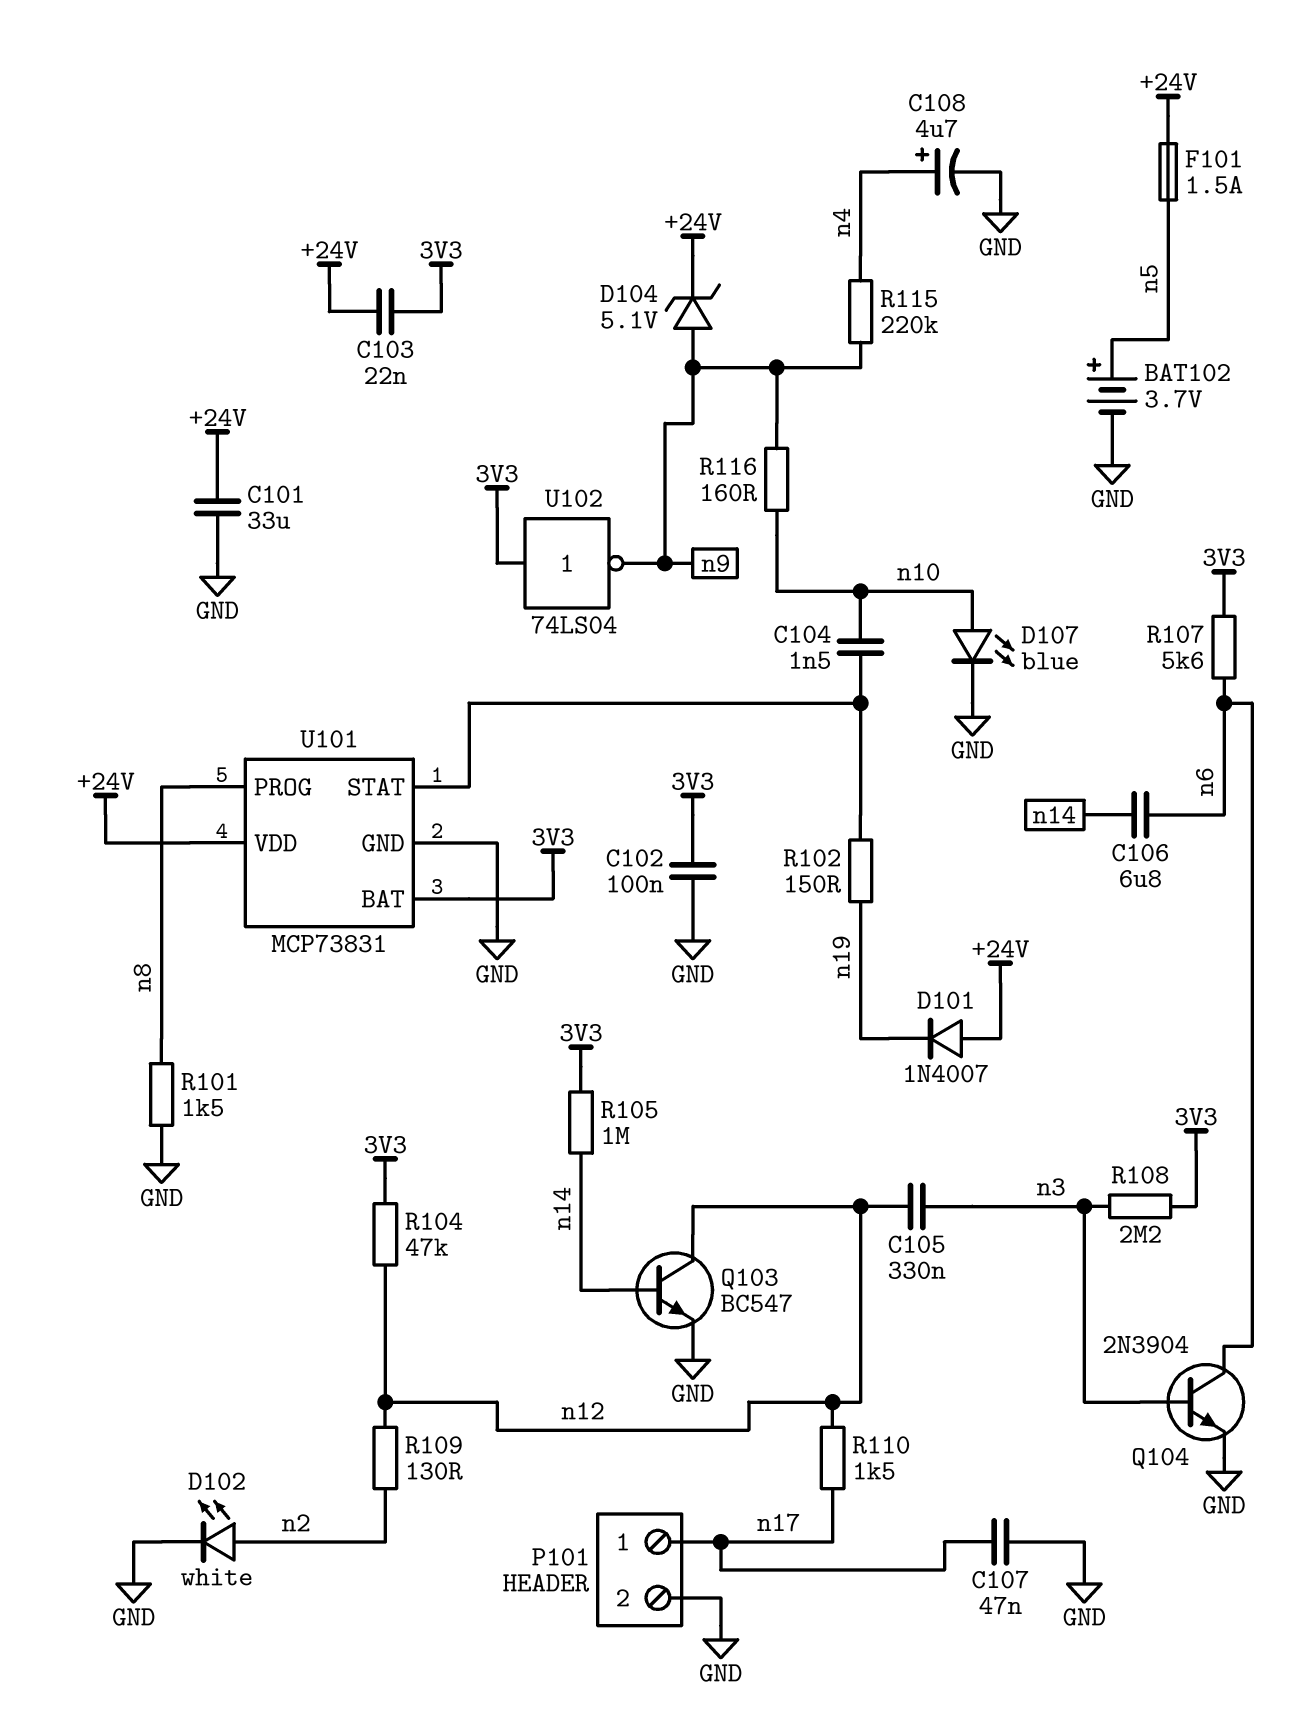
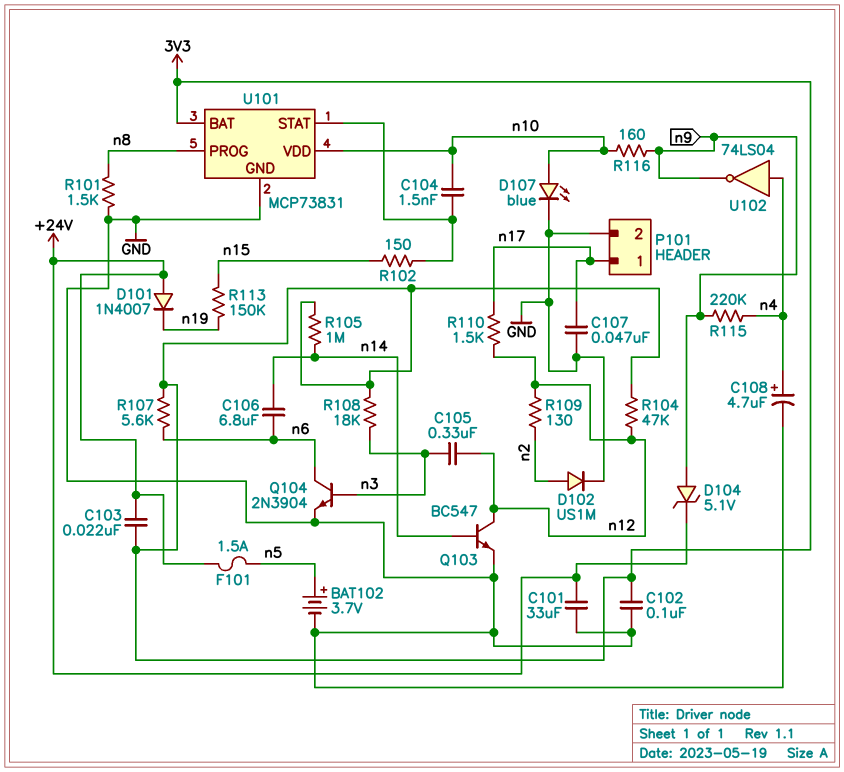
D102: LED white (A n2, K GND) -> diode US1M (A n2, K GND)
R102: 150 (U101/STAT, n19) -> 150 (U101/STAT, n15)
R108: 2.2M (3V3, n3) -> 18k (3V3, n3)
R113: none -> 150k (n15, n19)
U101 pin VDD: +24V -> n10
U102: NOT 74LS04 (in 3V3, out n9) -> NOT 74LS04 (in n4, out n9)

